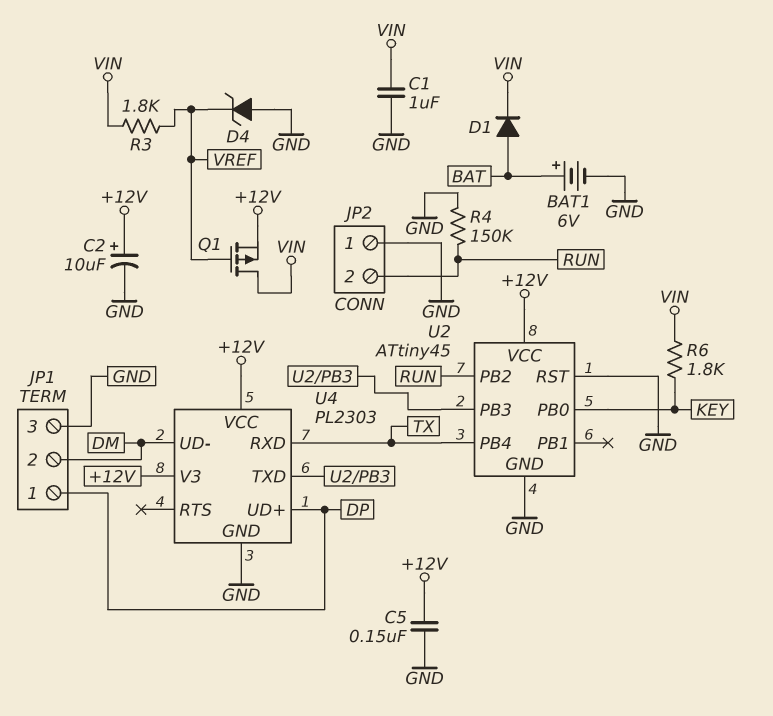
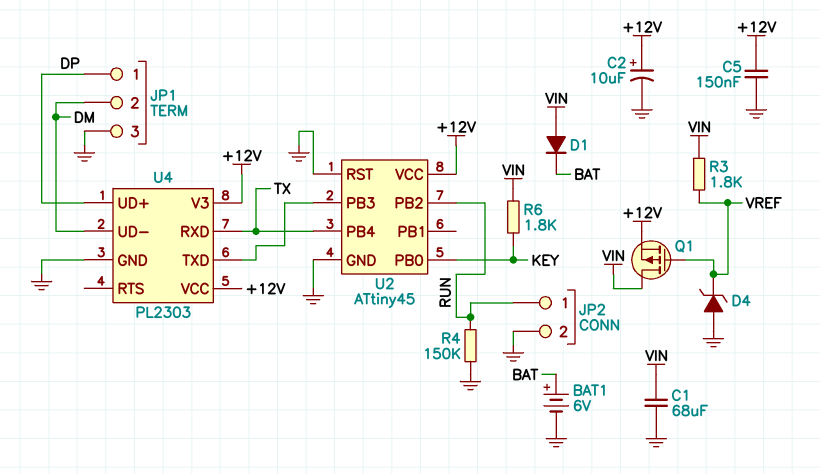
C1: 1uF (GND, VIN) -> 68uF (GND, VIN)
D1: diode (A BAT, K VIN) -> diode (A VIN, K BAT)
JP2 pin 1: GND -> RUN
JP2 pin 2: RUN -> GND

